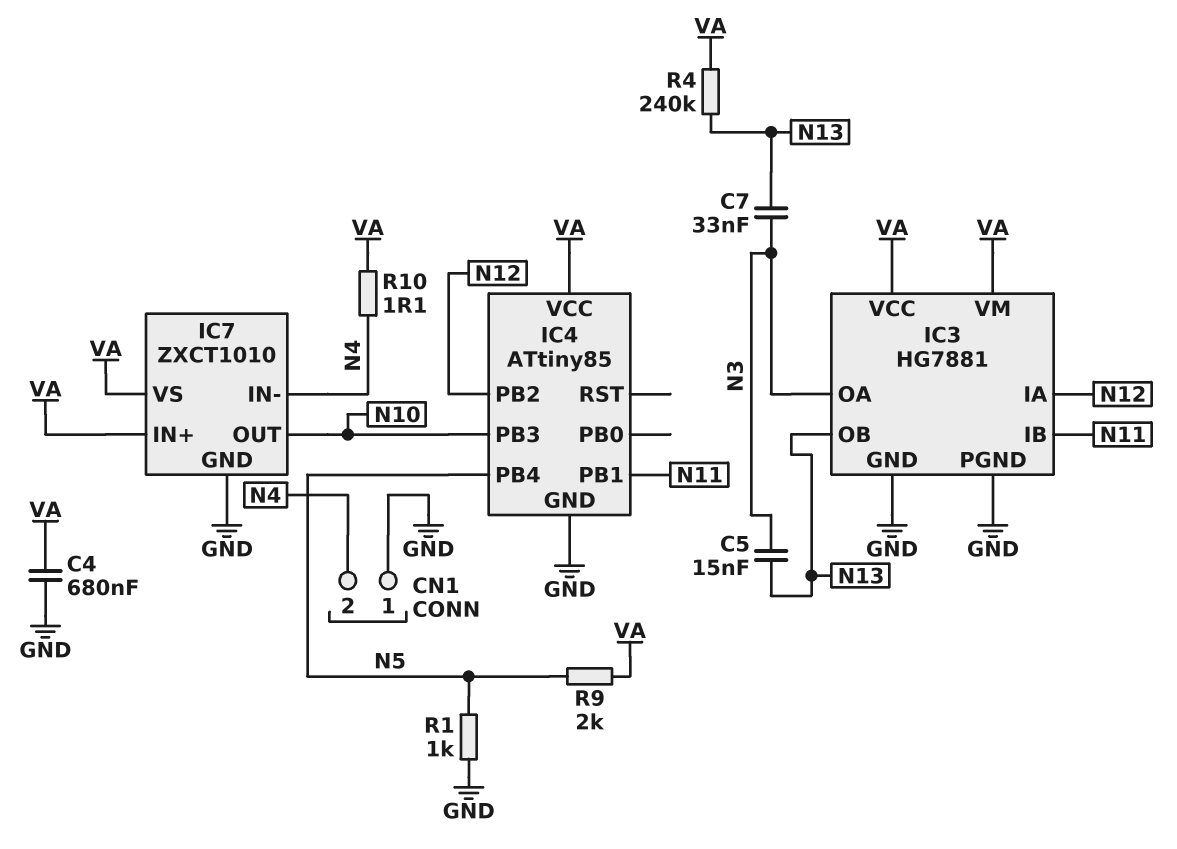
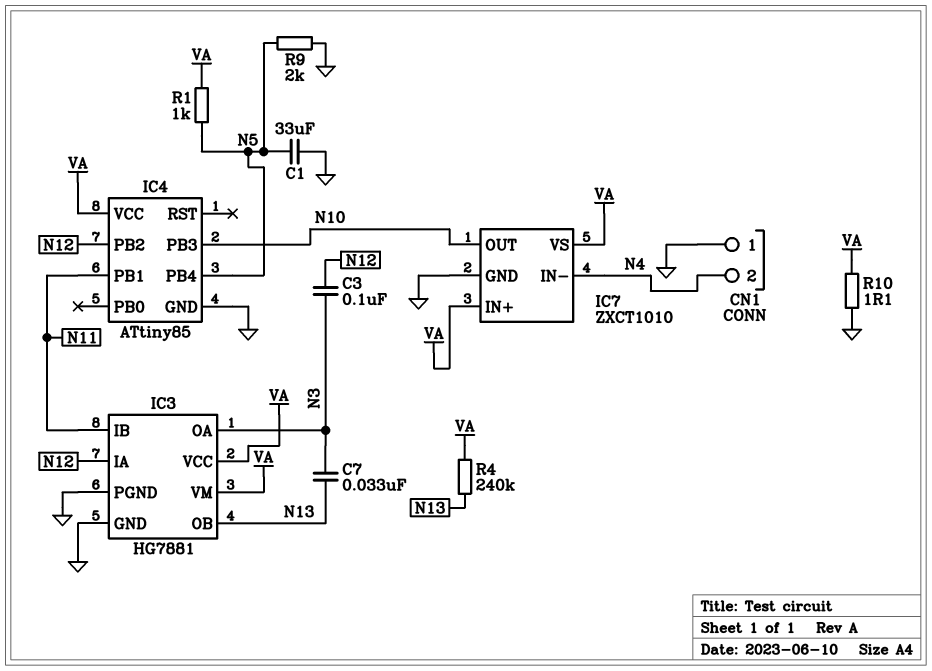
C1: none -> 33uF (GND, N5)
C3: none -> 100nF (N3, N12)
C4: 680nF (GND, VA) -> none
C5: 15nF (N3, N13) -> none
R1: 1k (GND, N5) -> 1k (N5, VA)
R9: 2k (N5, VA) -> 2k (GND, N5)
R10: 1.1 (N4, VA) -> 1.1 (GND, VA)

